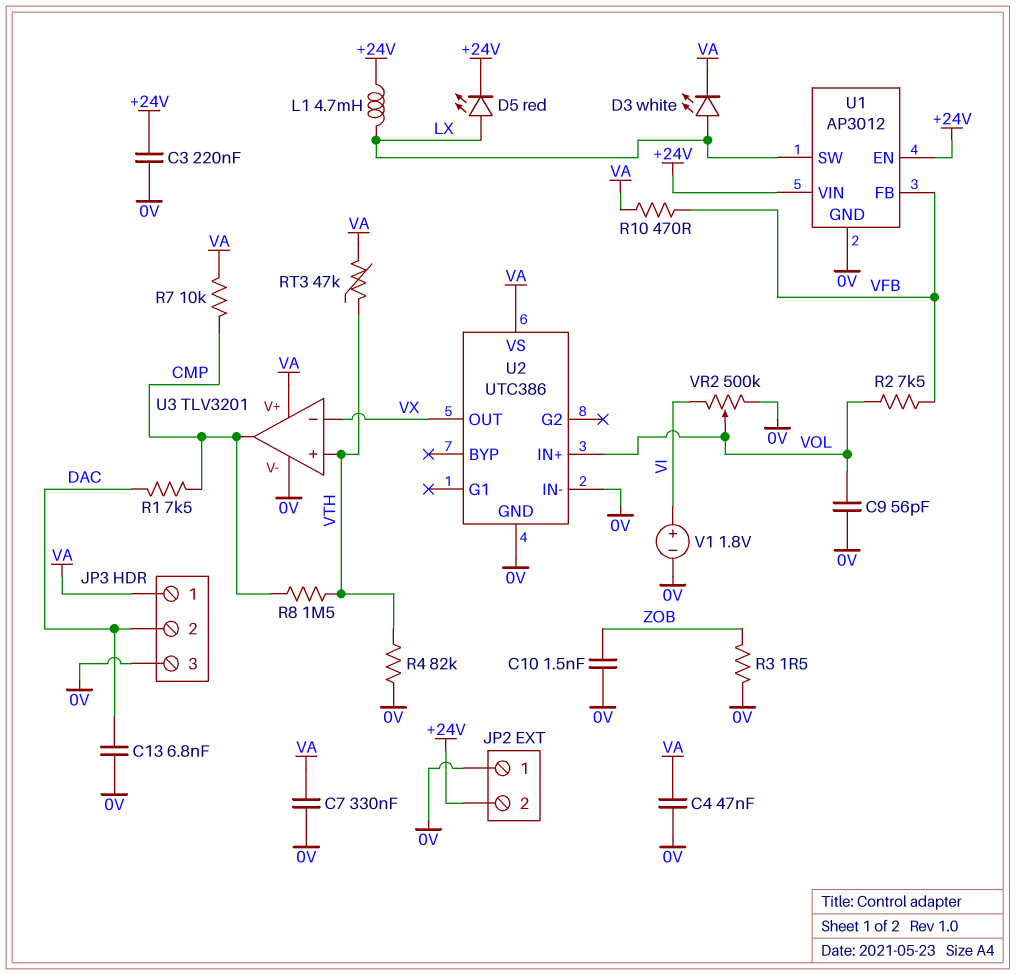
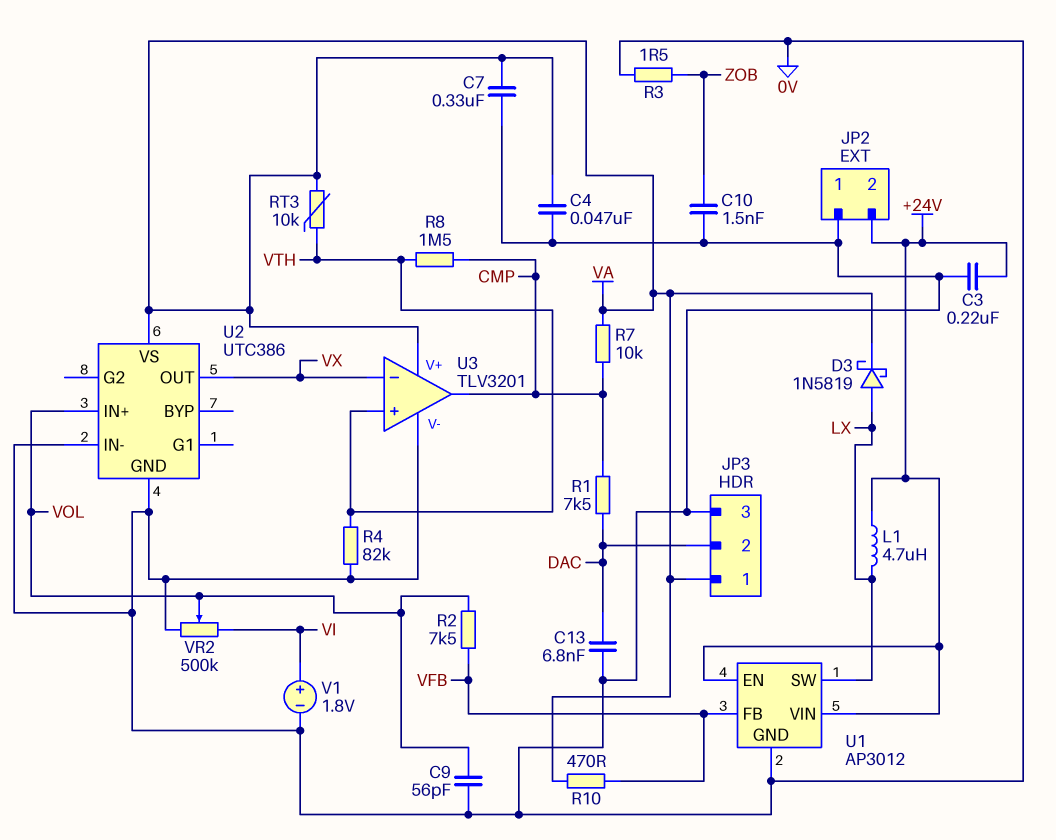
D3: LED white (A LX, K VA) -> schottky 1N5819 (A LX, K VA)
D5: LED red (A LX, K +24V) -> none
L1: 4.7mH (+24V, LX) -> 4.7uH (+24V, LX)
RT3: 47k (VA, VTH) -> 10k (VA, VTH)

